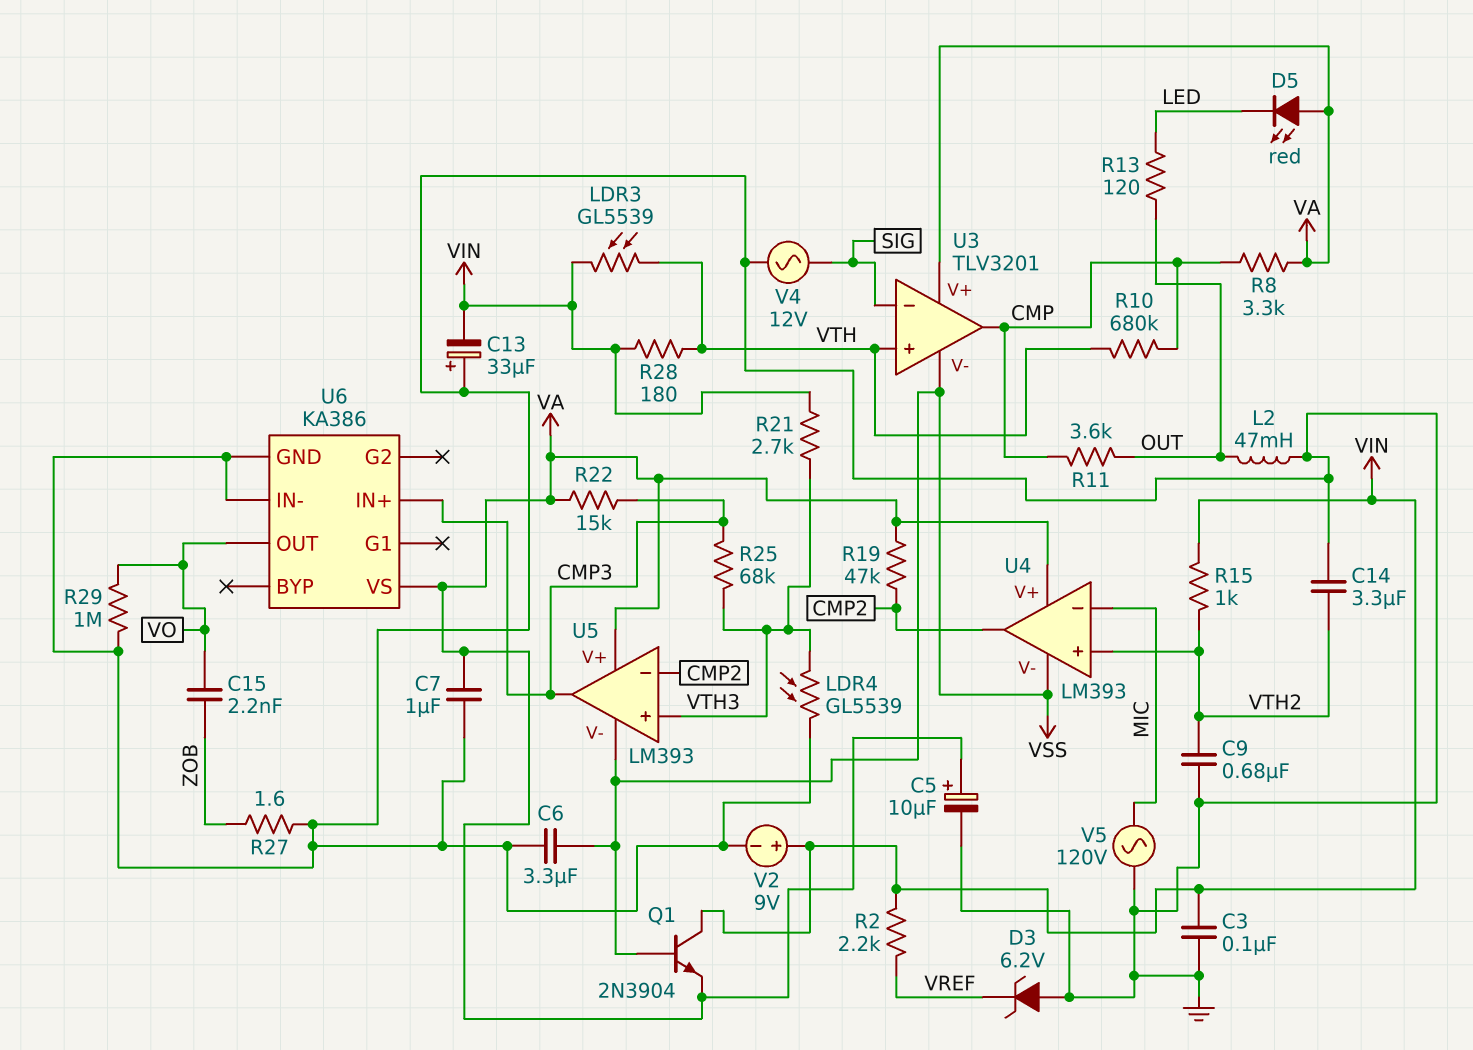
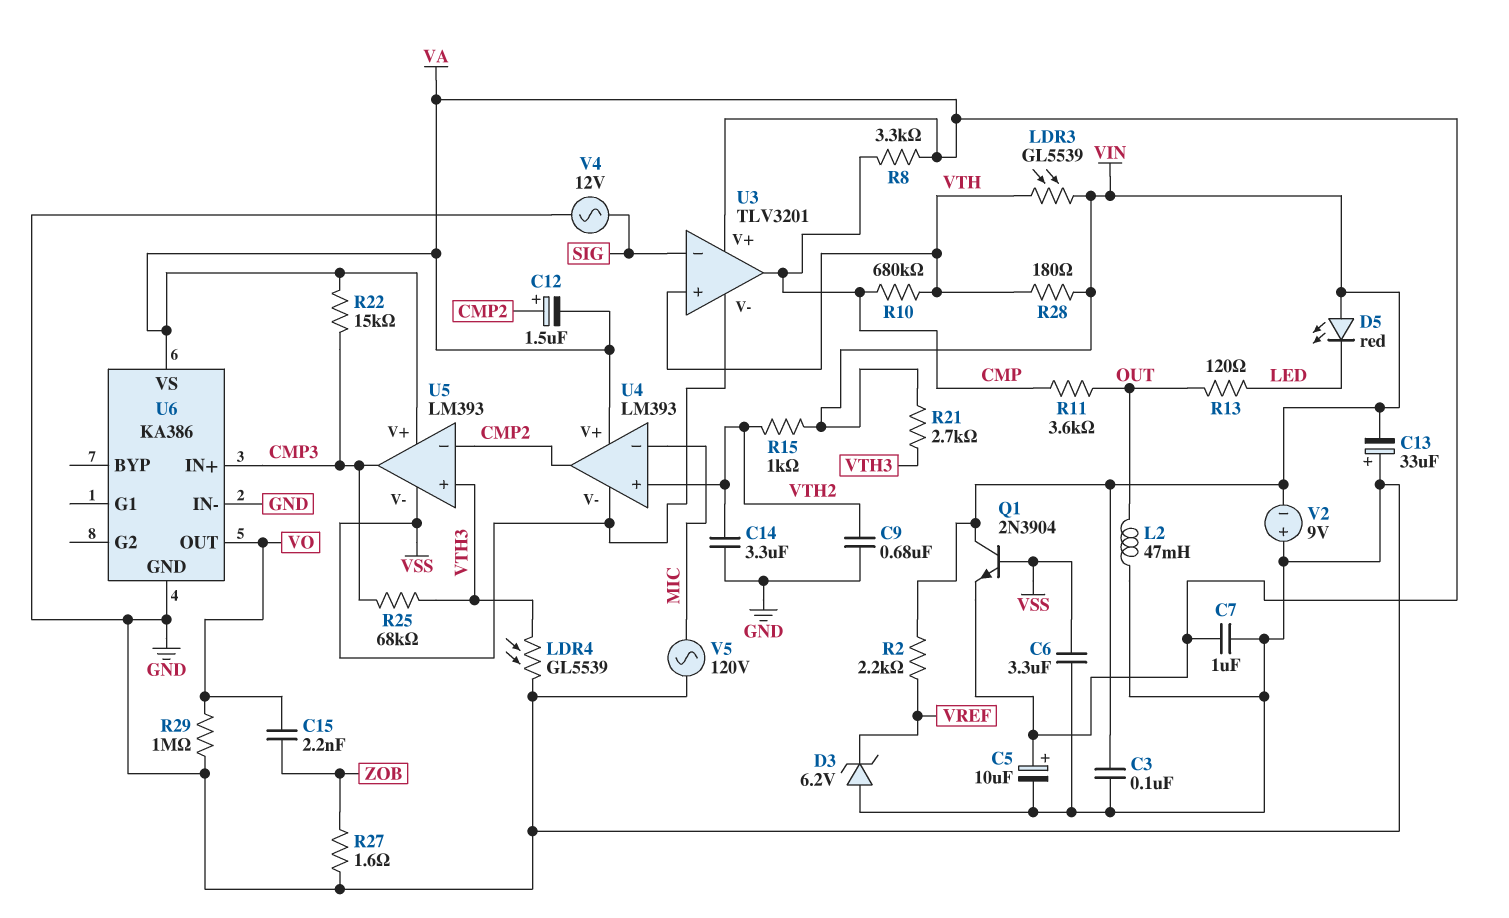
C12: none -> 1.5uF (plus CMP2, minus VA)
D5: LED red (A VA, K LED) -> LED red (A VIN, K LED)
R19: 47k (CMP2, VA) -> none
V2: 9V (plus VIN, minus GND) -> 9V (plus GND, minus VIN)

